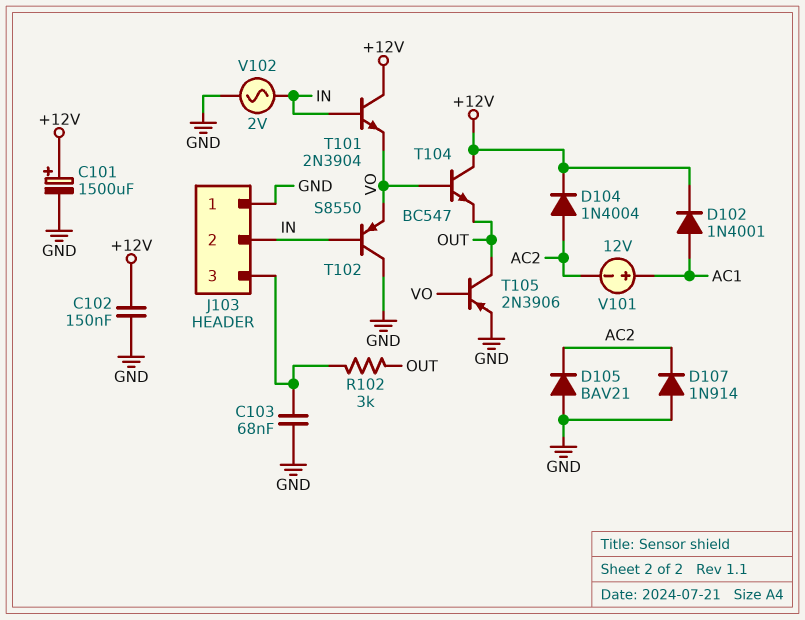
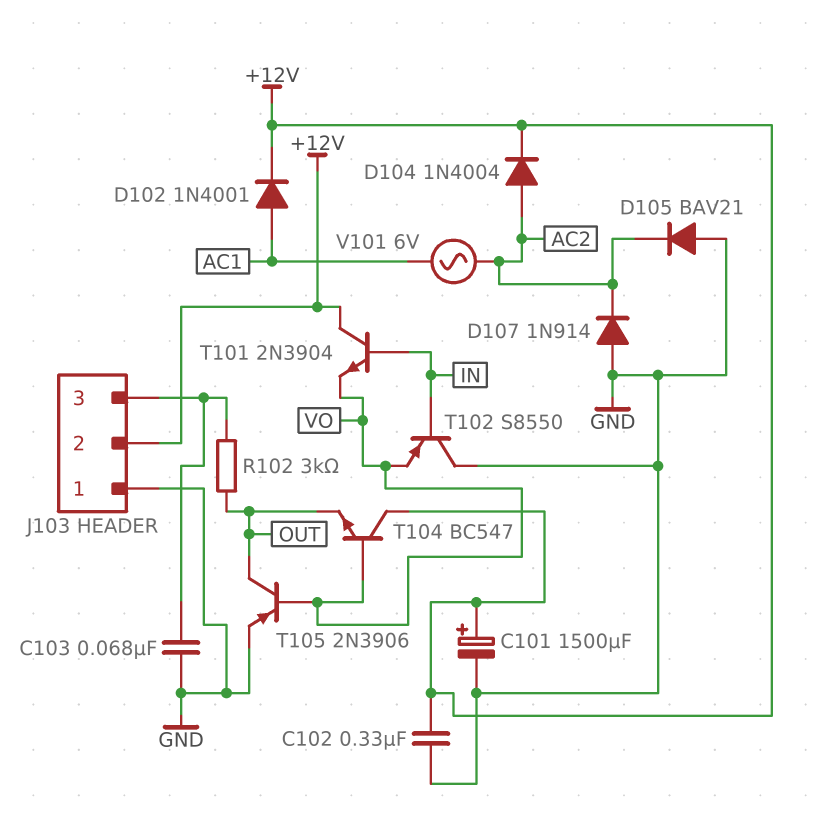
C102: 150nF (+12V, GND) -> 330nF (+12V, GND)
J103 pin 2: IN -> +12V
V101: 12V (plus AC1, minus AC2) -> AC 6V (AC1, AC2)
V102: AC 2V (GND, IN) -> none

